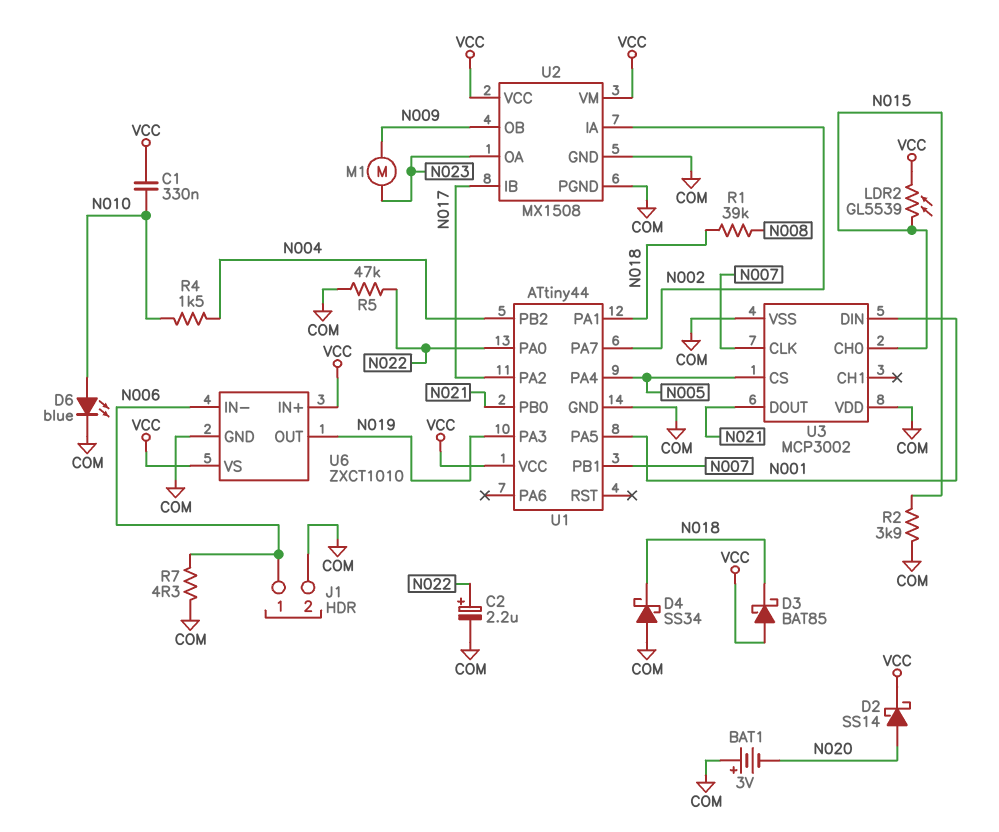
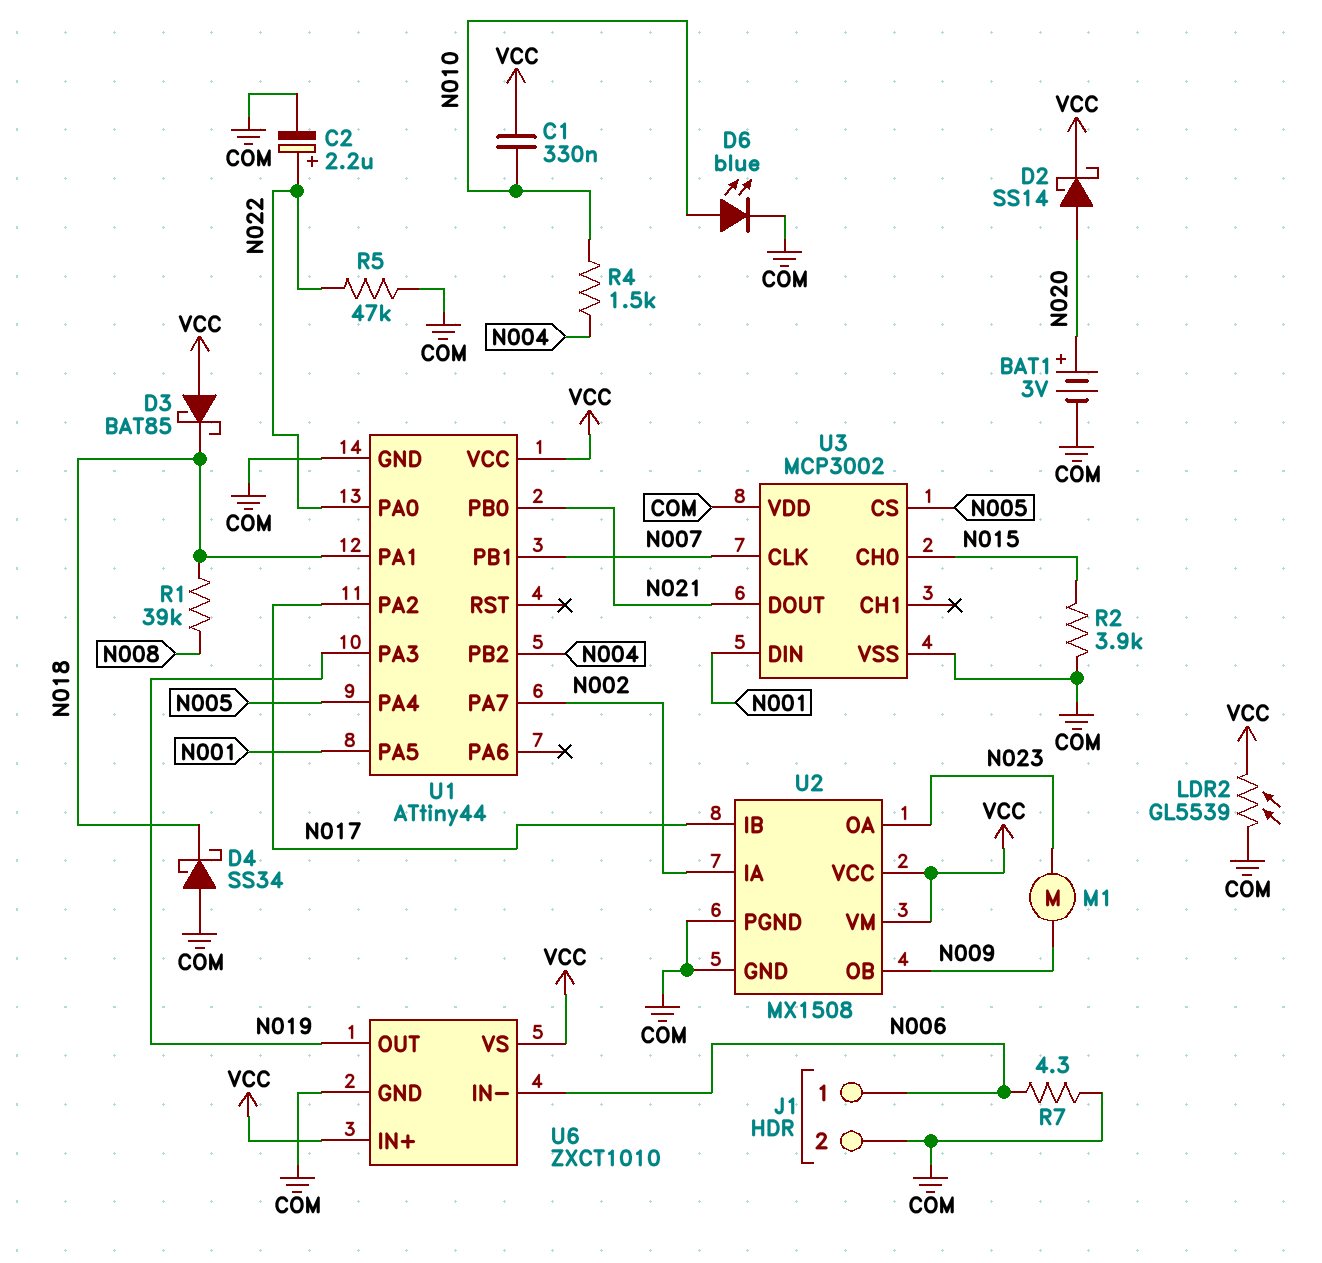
BAT1: 3V (plus COM, minus N020) -> 3V (plus N020, minus COM)
LDR2: GL5539 (N015, VCC) -> GL5539 (COM, VCC)

